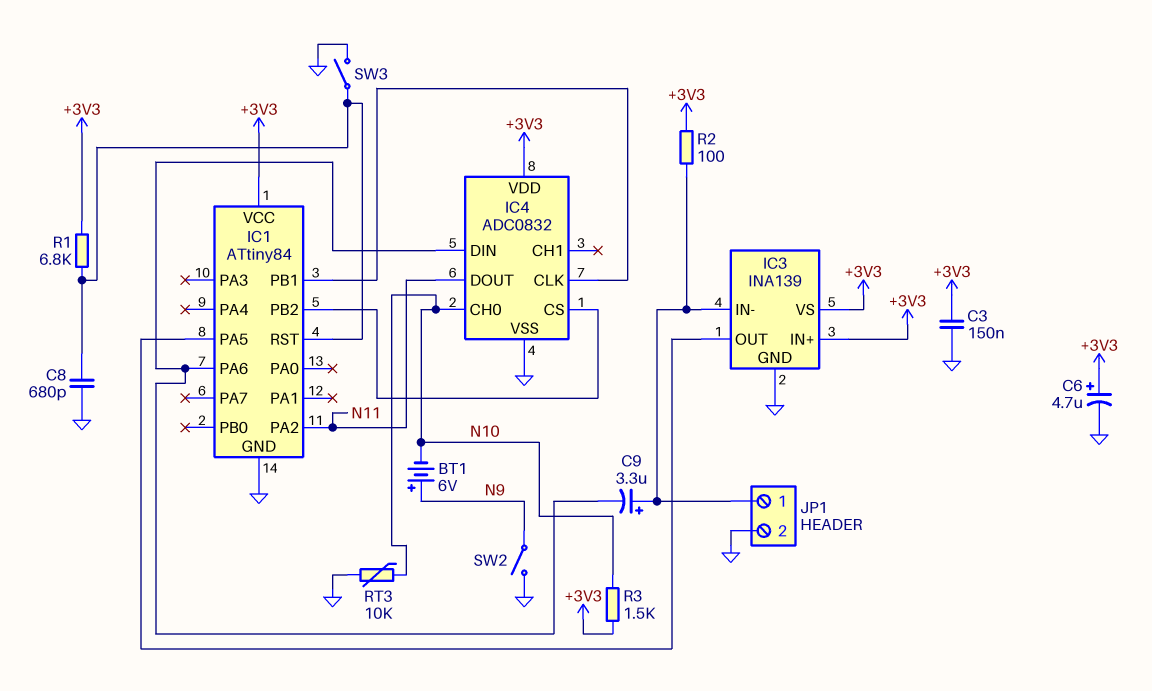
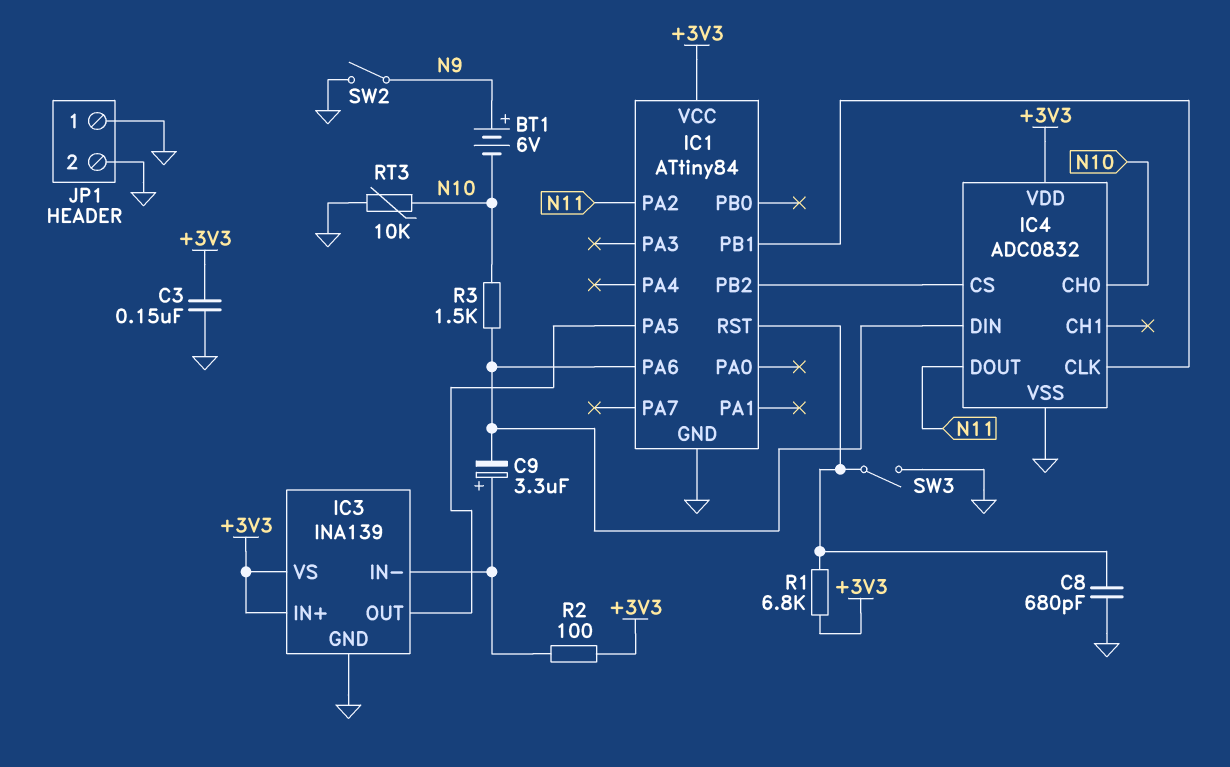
C6: 4.7uF (plus +3V3, minus GND) -> none
JP1 pin 1: IC3/IN- -> GND
R3: 1.5k (+3V3, N10) -> 1.5k (IC1/PA6, N10)

